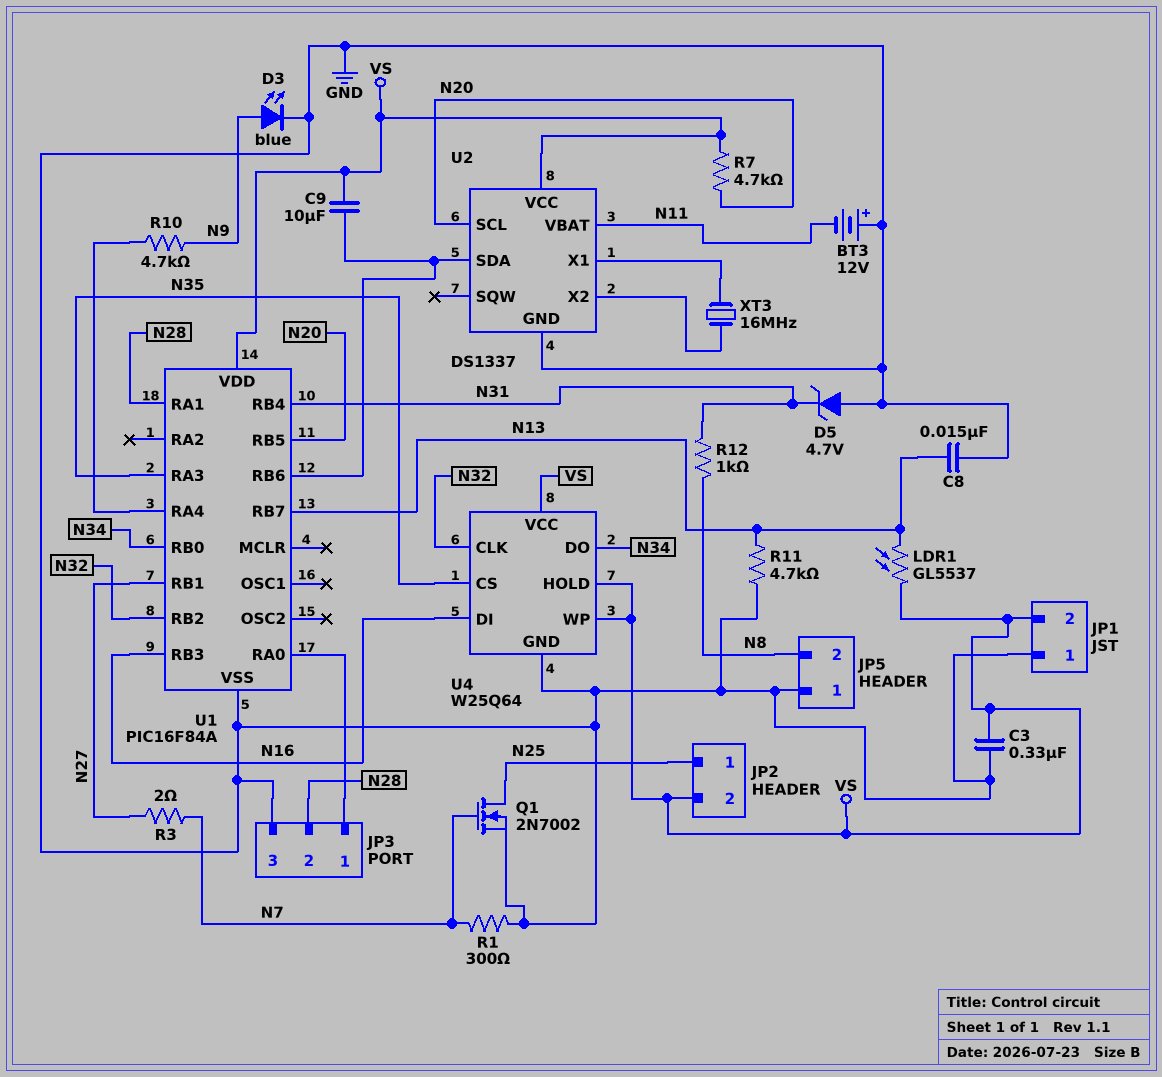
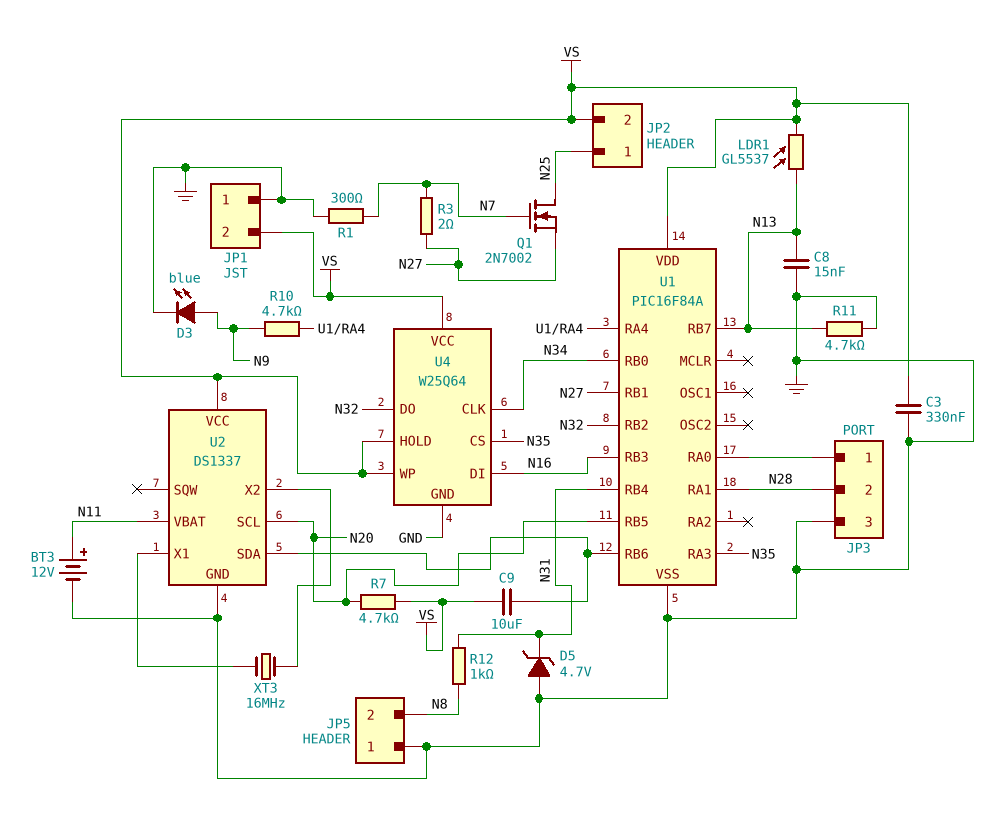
BT3: 12V (plus GND, minus N11) -> 12V (plus N11, minus GND)
Q1: NMOS 2N7002 (G N7, D N25, S GND) -> NMOS 2N7002 (G N7, D N25, S N27)
U4 pin CLK: N32 -> N34
U4 pin DO: N34 -> N32

